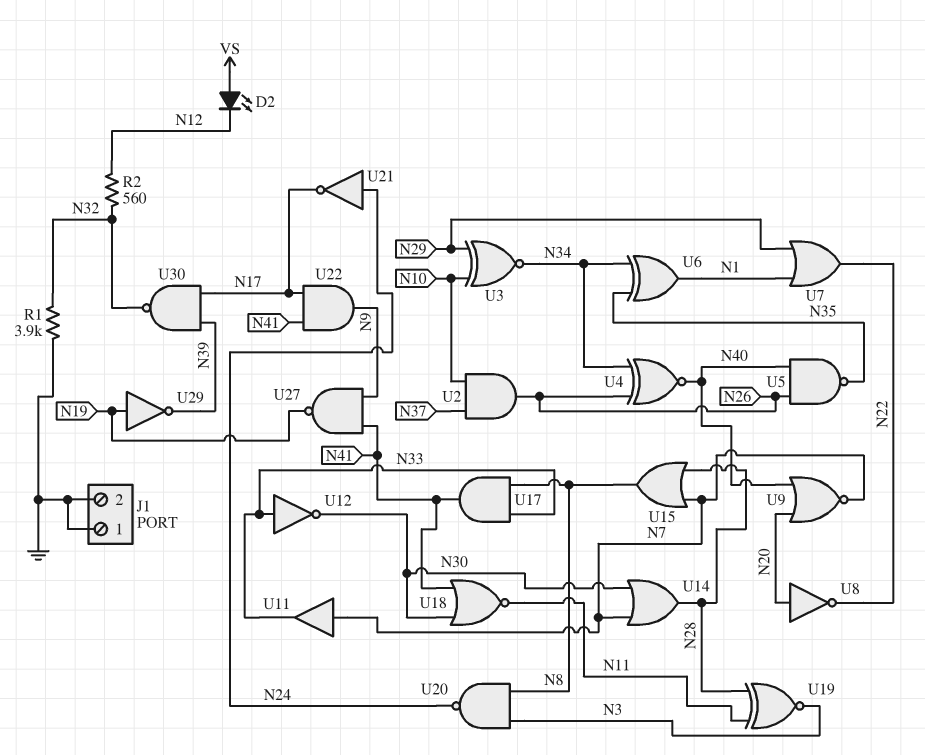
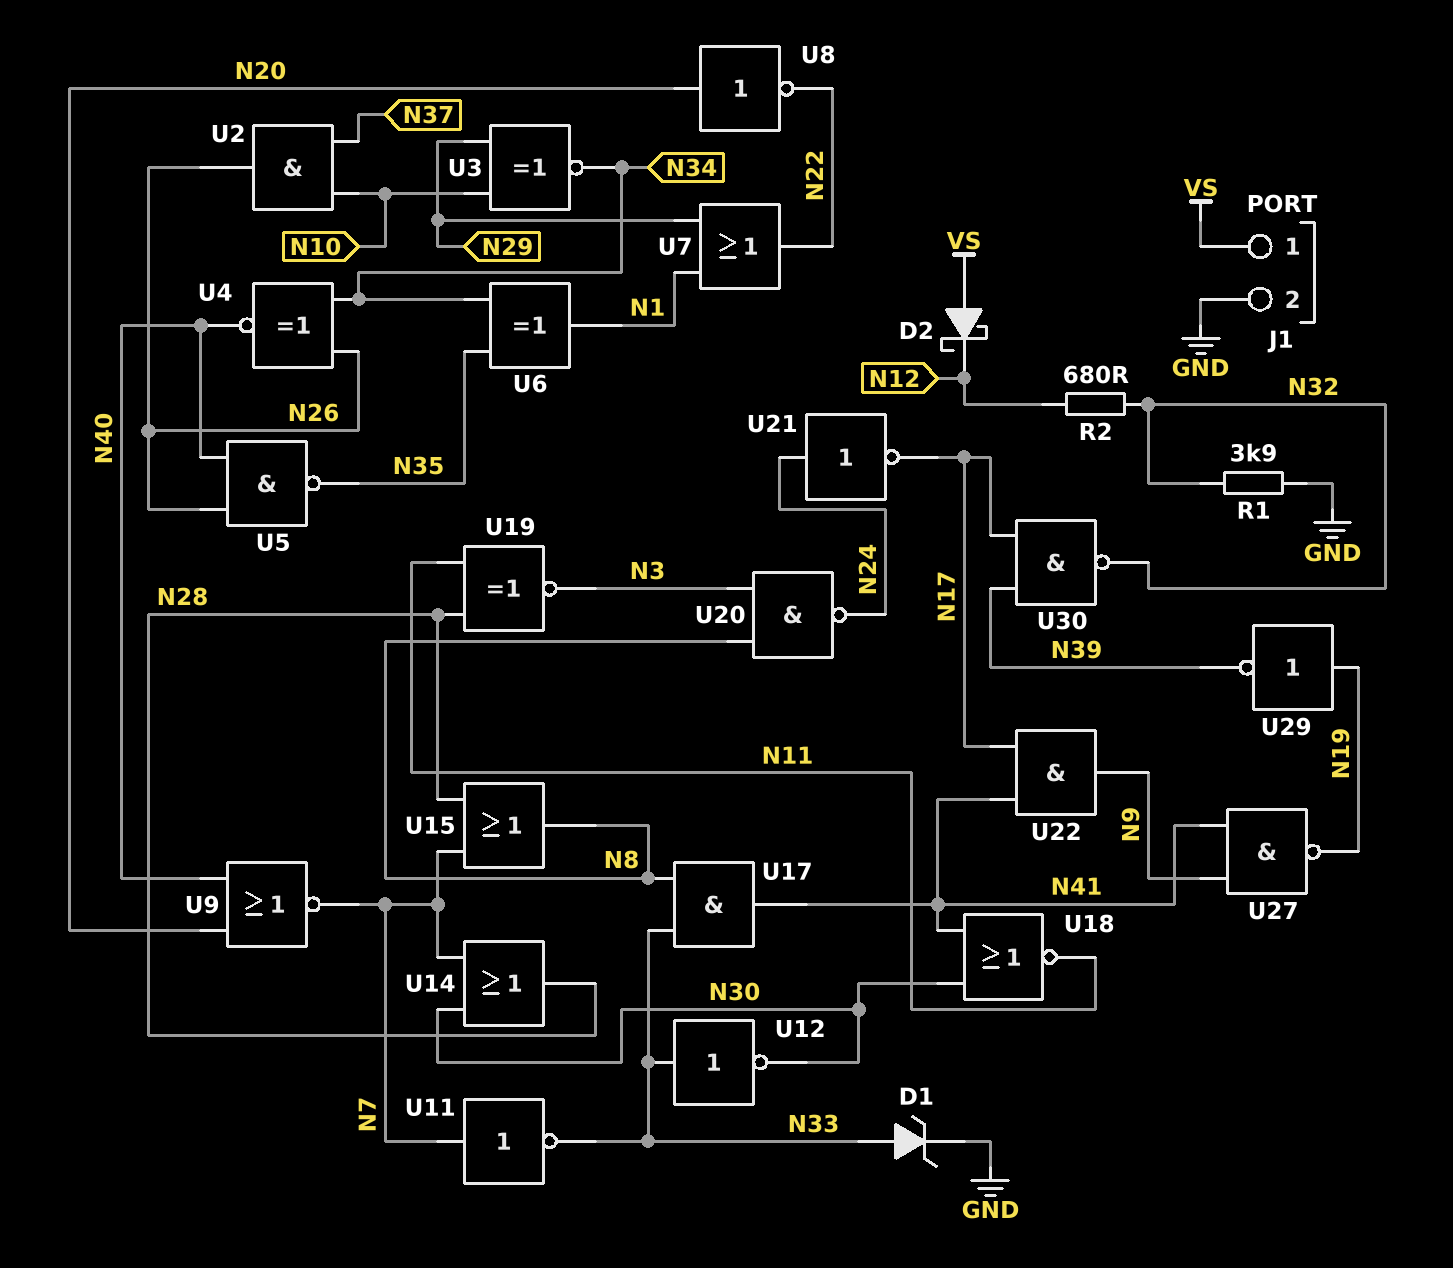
D1: none -> zener (A N33, K GND)
D2: LED (A VS, K N12) -> schottky (A VS, K N12)
J1 pin 1: GND -> VS
R2: 560 (N12, N32) -> 680 (N12, N32)
U11: buffer (in N7, out N33) -> NOT (in N7, out N33)

